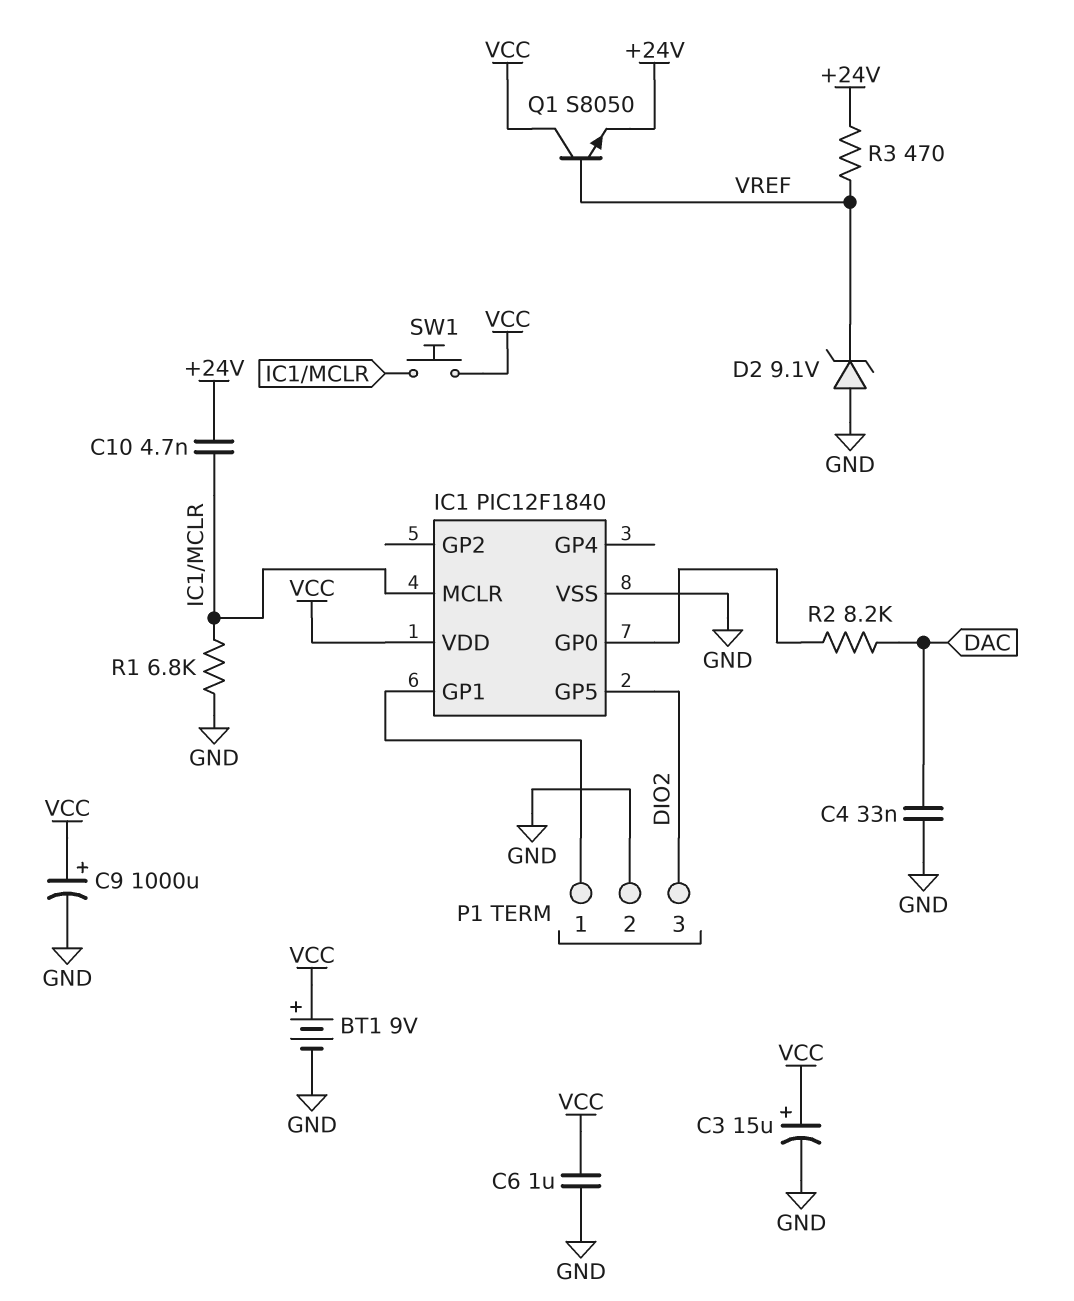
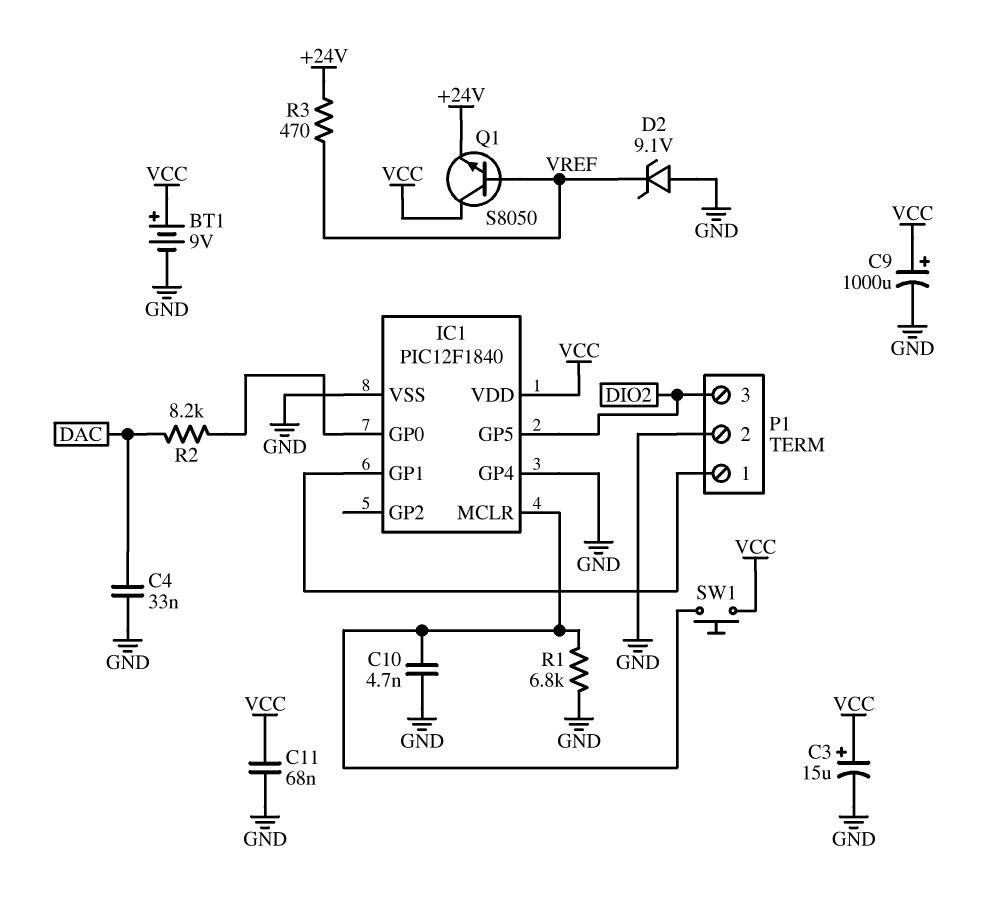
C6: 1uF (GND, VCC) -> none
C10: 4.7nF (+24V, IC1/MCLR) -> 4.7nF (GND, IC1/MCLR)
C11: none -> 68nF (GND, VCC)
IC1 pin GP4: none -> GND

